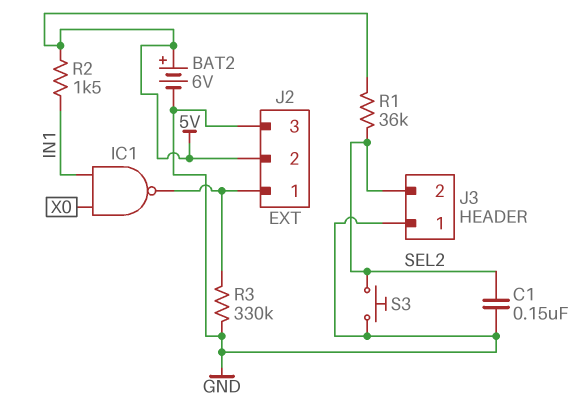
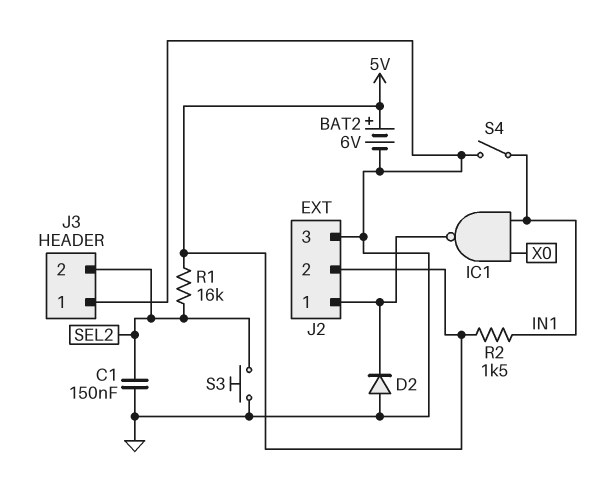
D2: none -> diode (A GND, K J2/1)
R1: 36k (5V, SEL2) -> 16k (5V, SEL2)
R3: 330k (GND, J2/1) -> none
S4: none -> switch (GND, IN1)

